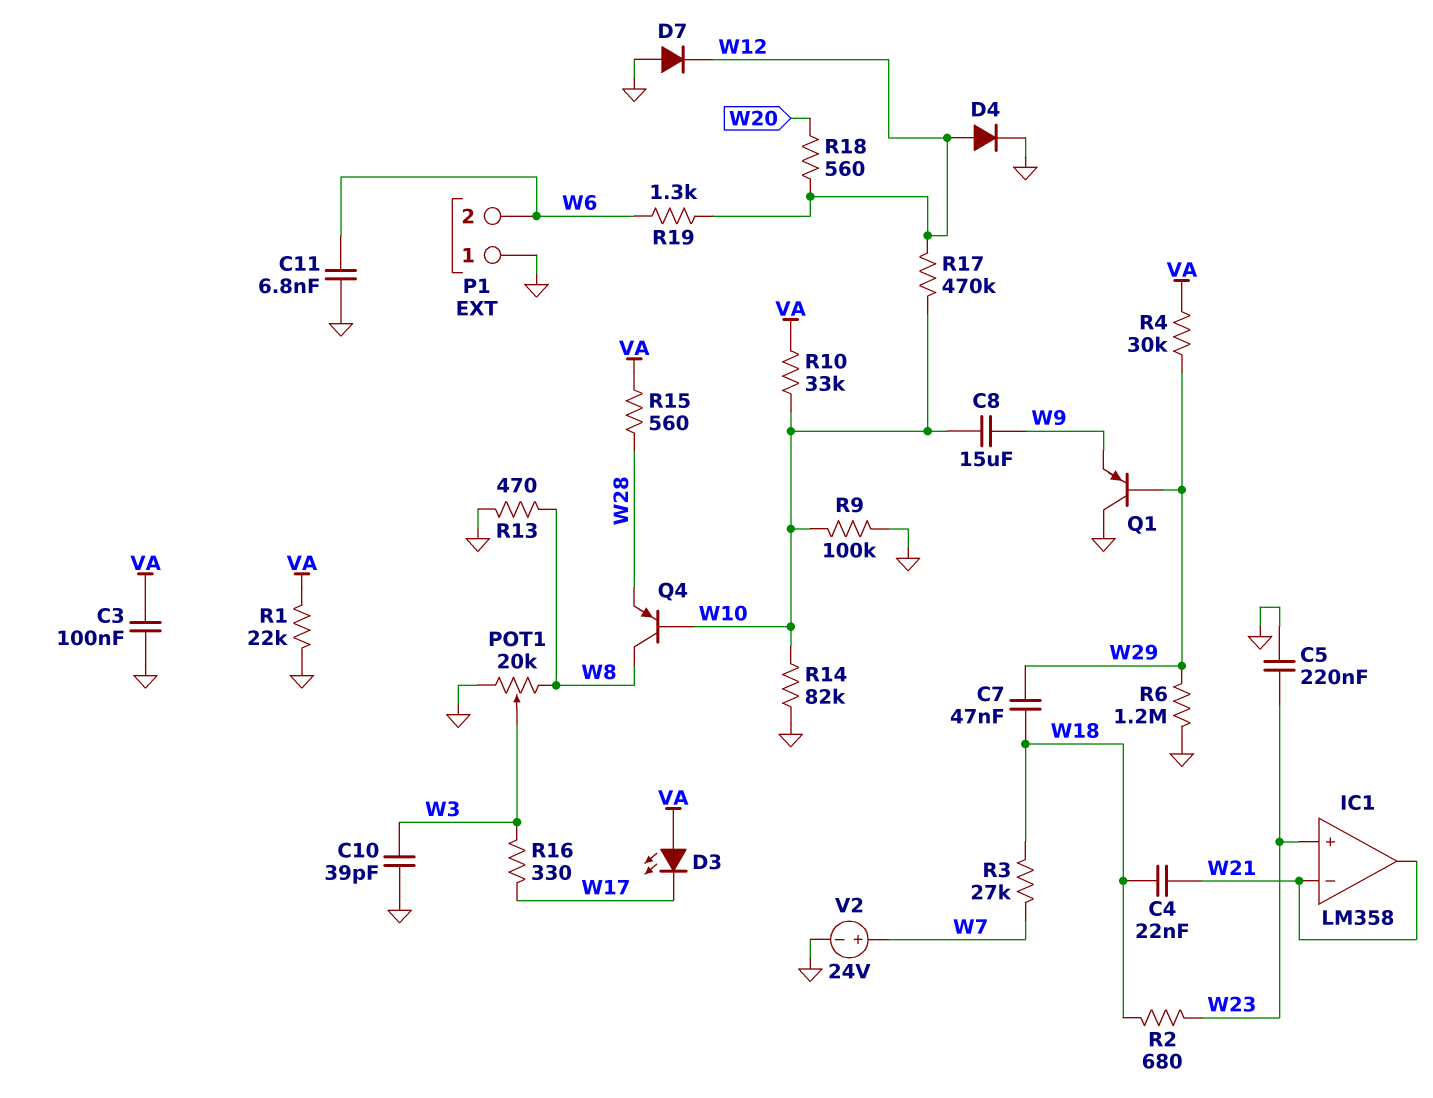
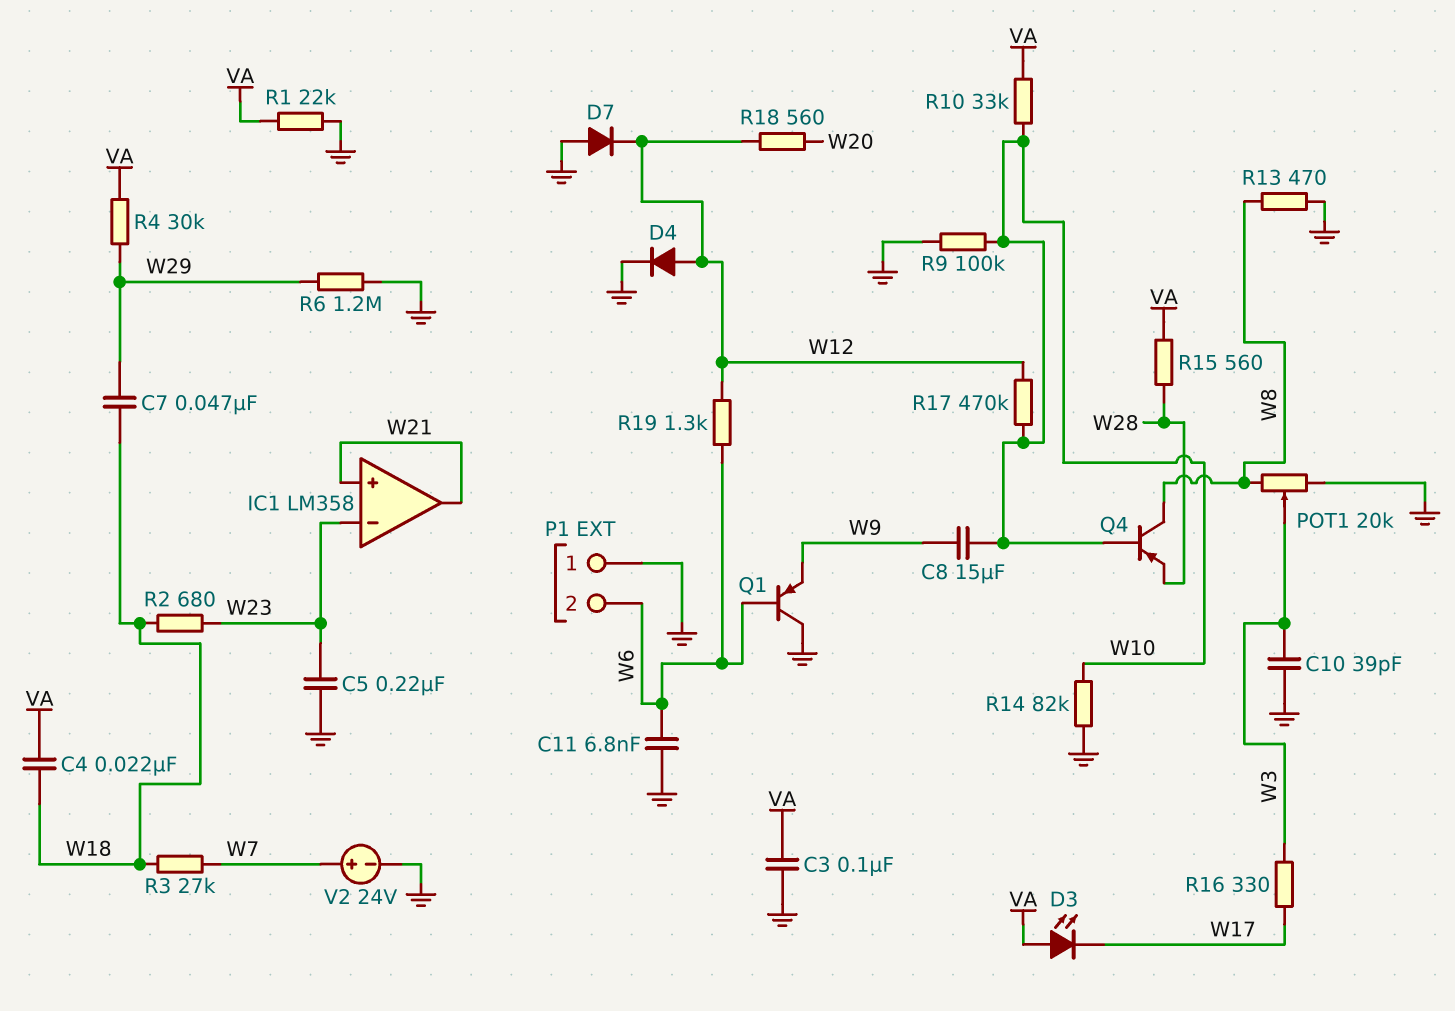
C4: 22nF (W18, W21) -> 22nF (VA, W18)
IC1 pin in+: W23 -> W21
IC1 pin in-: W21 -> W23
Q1: PNP (B W29, C GND, E W9) -> PNP (B W6, C GND, E W9)

